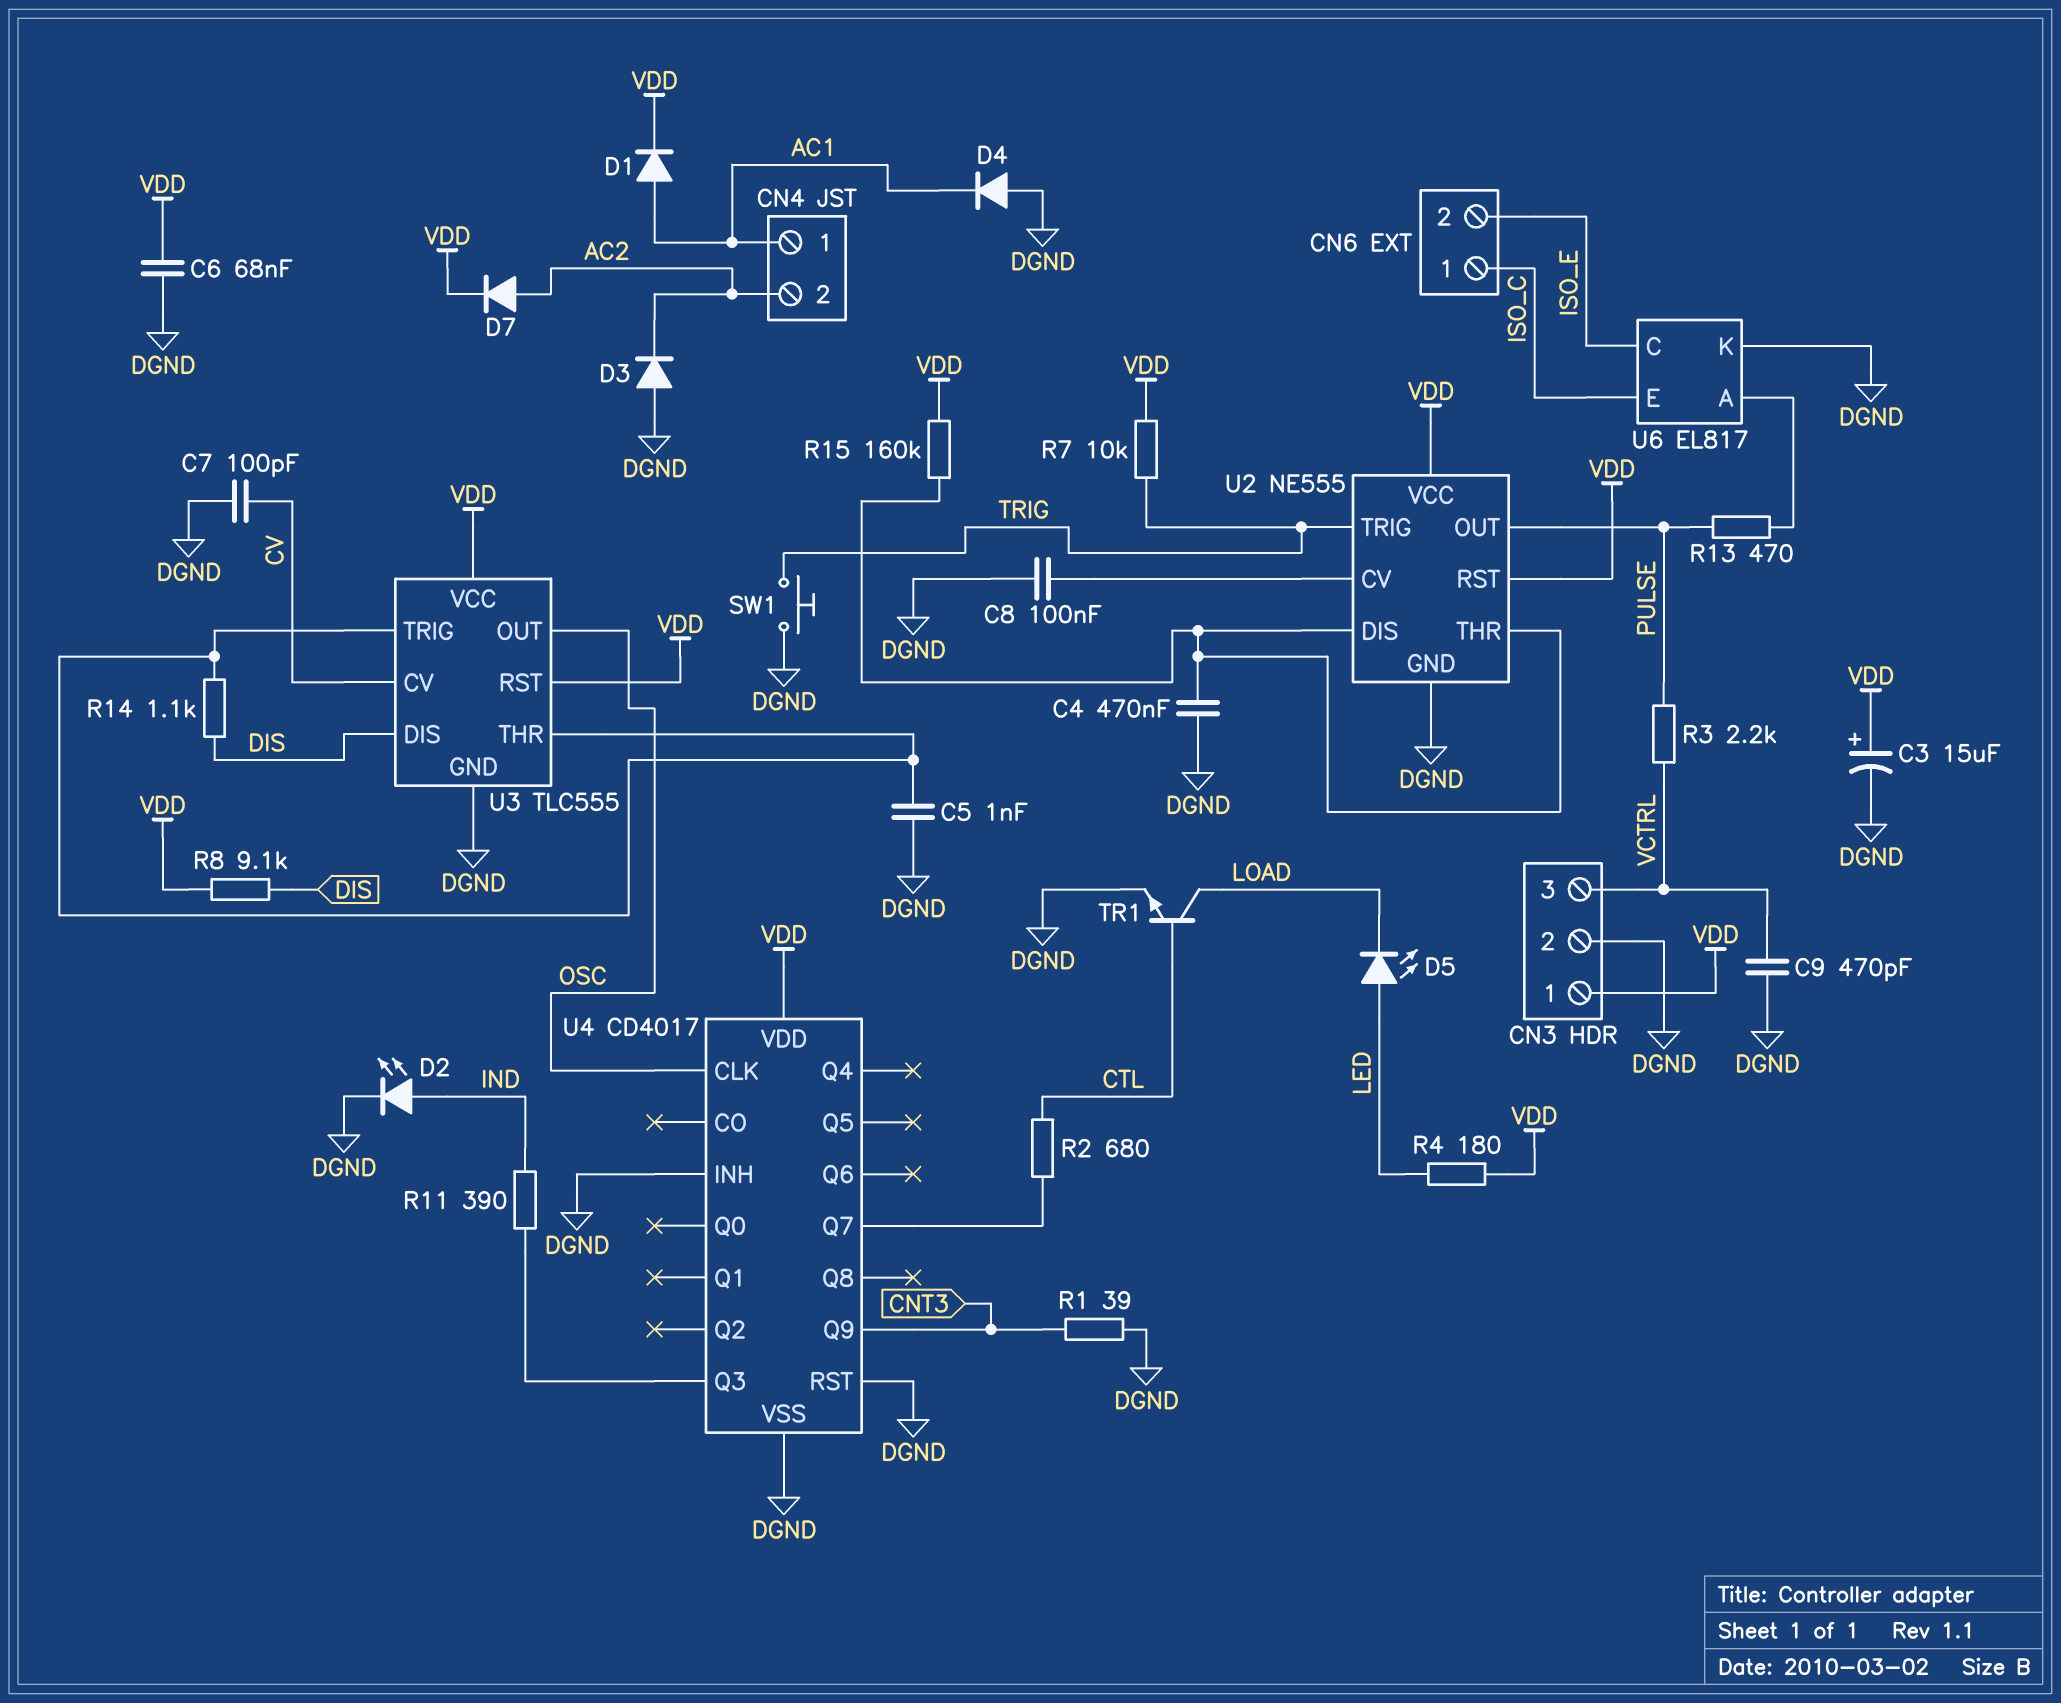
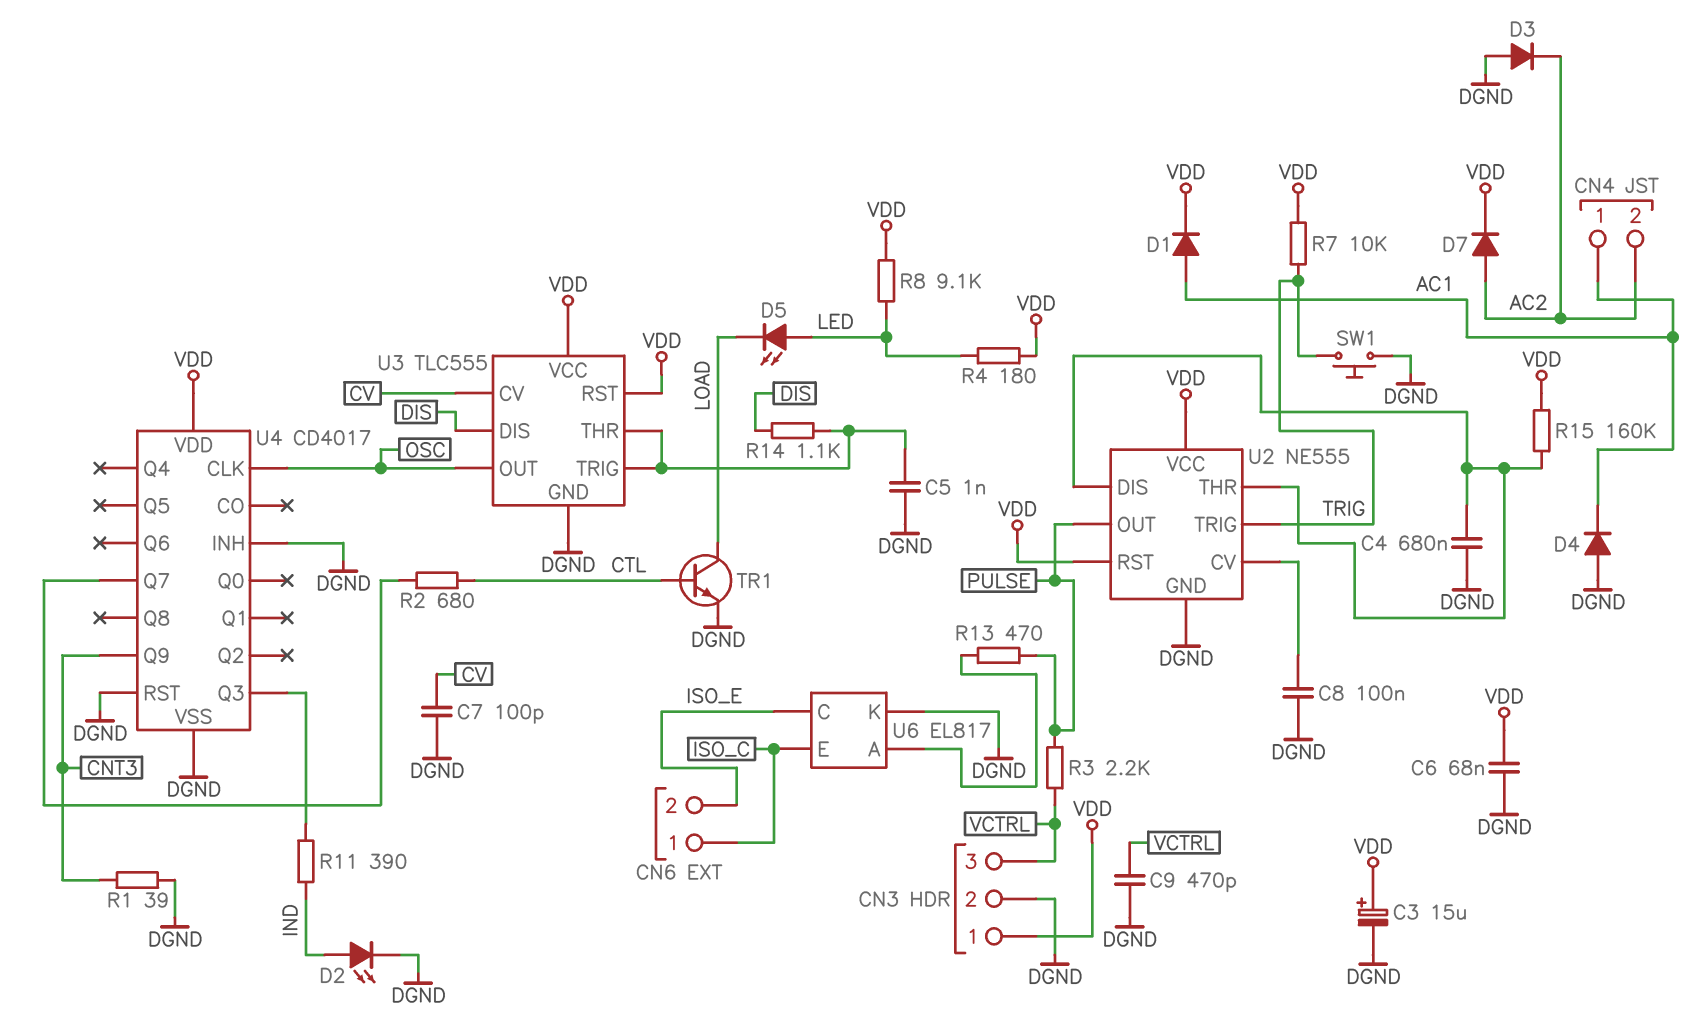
C4: 470nF (DGND, U2/DIS) -> 680nF (DGND, U2/DIS)
R8: 9.1k (DIS, VDD) -> 9.1k (LED, VDD)

